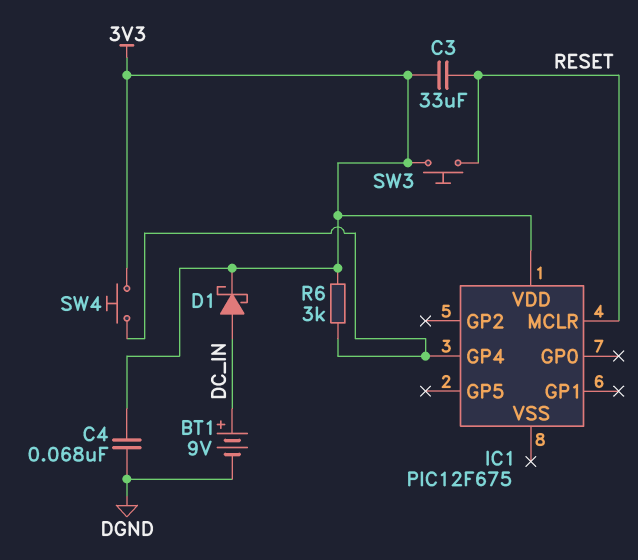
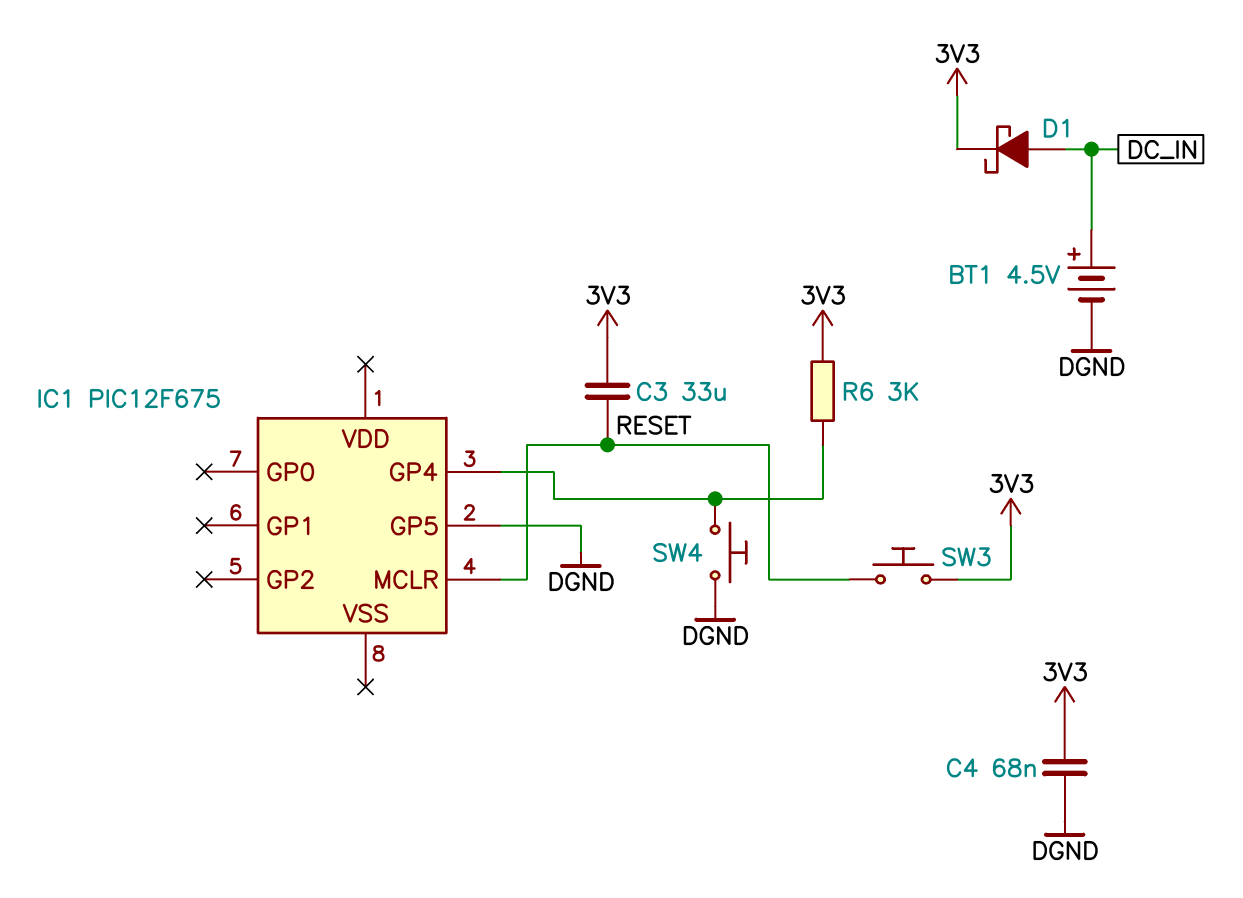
BT1: 9V (plus DC_IN, minus DGND) -> 4.5V (plus DC_IN, minus DGND)
IC1 pin GP5: none -> DGND
IC1 pin VDD: 3V3 -> none
SW4: button (3V3, IC1/GP4) -> button (DGND, IC1/GP4)

